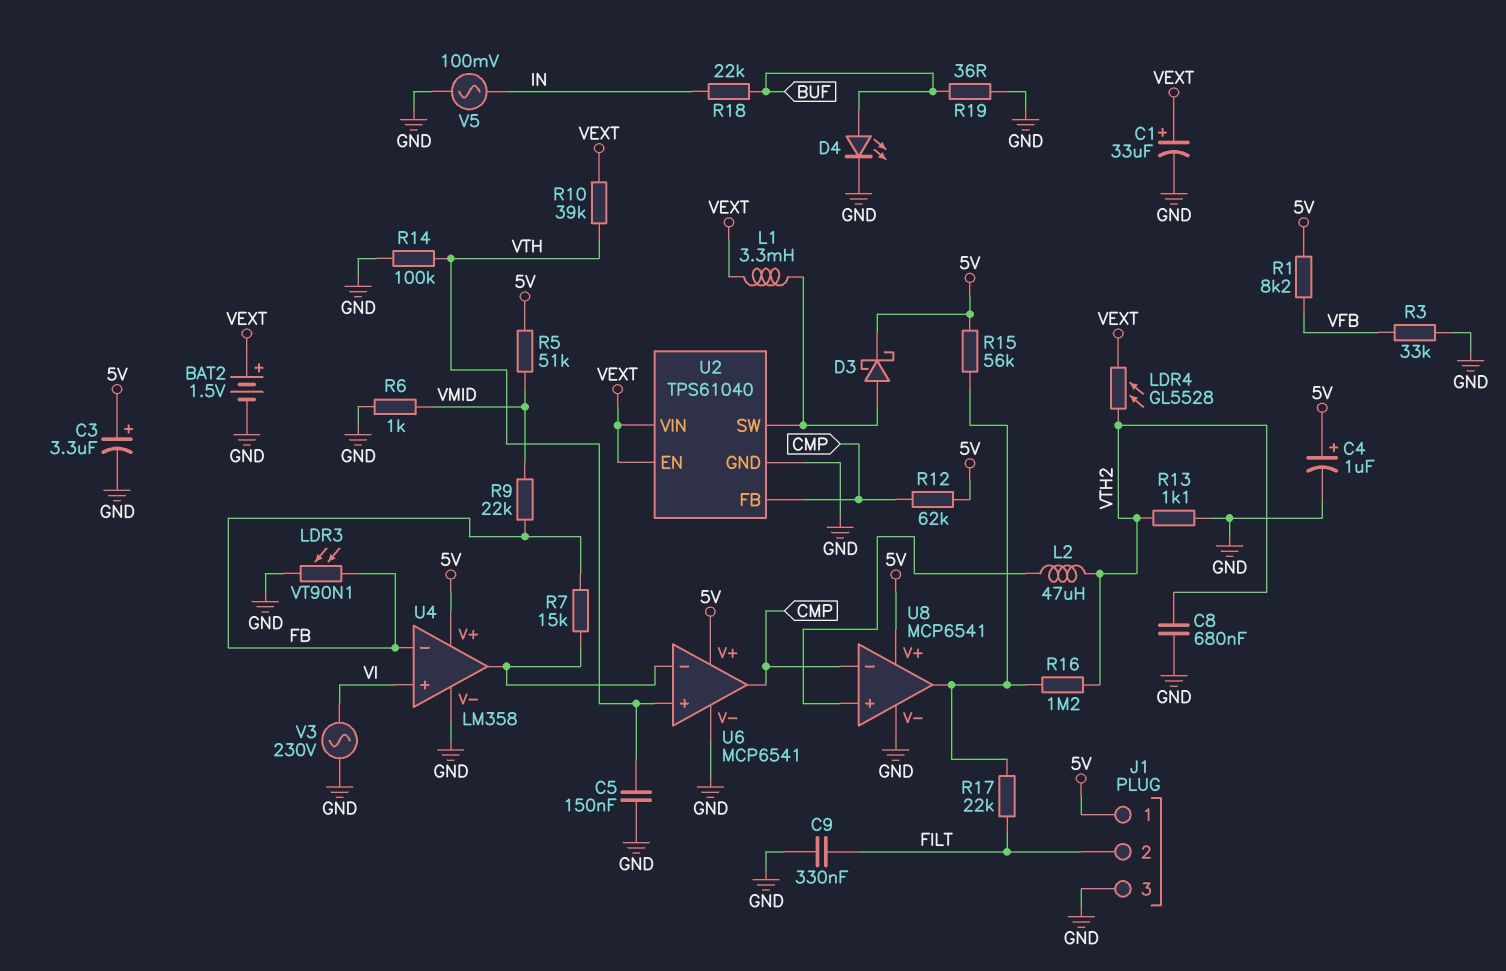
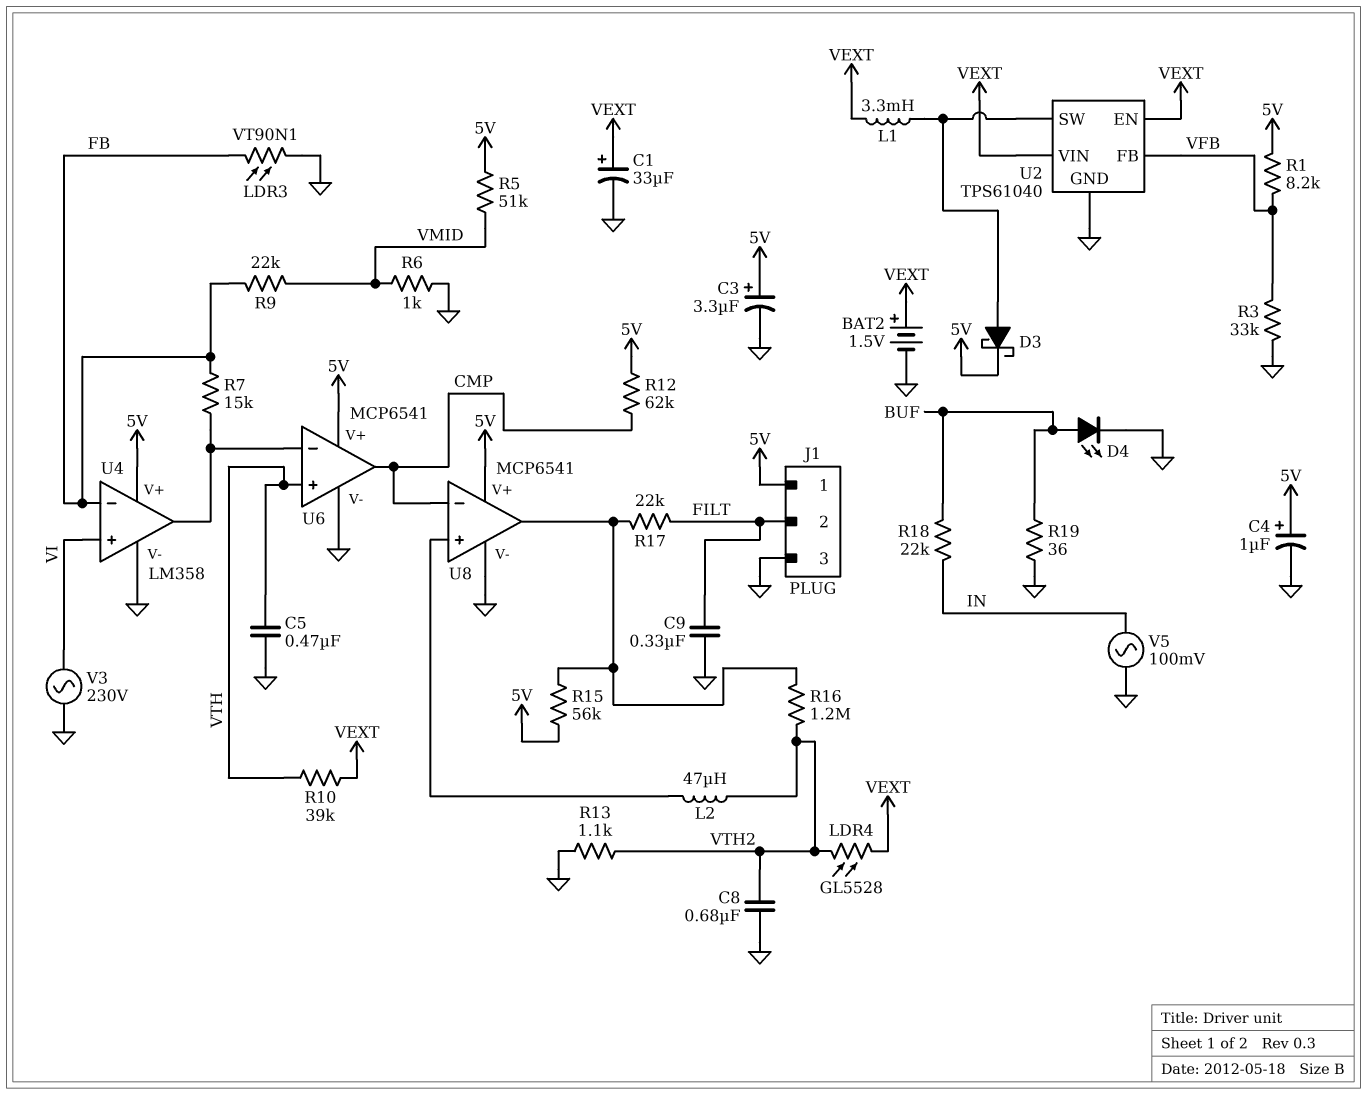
C5: 150nF (GND, VTH) -> 470nF (GND, VTH)
R14: 100k (GND, VTH) -> none
U2 pin FB: CMP -> VFB

